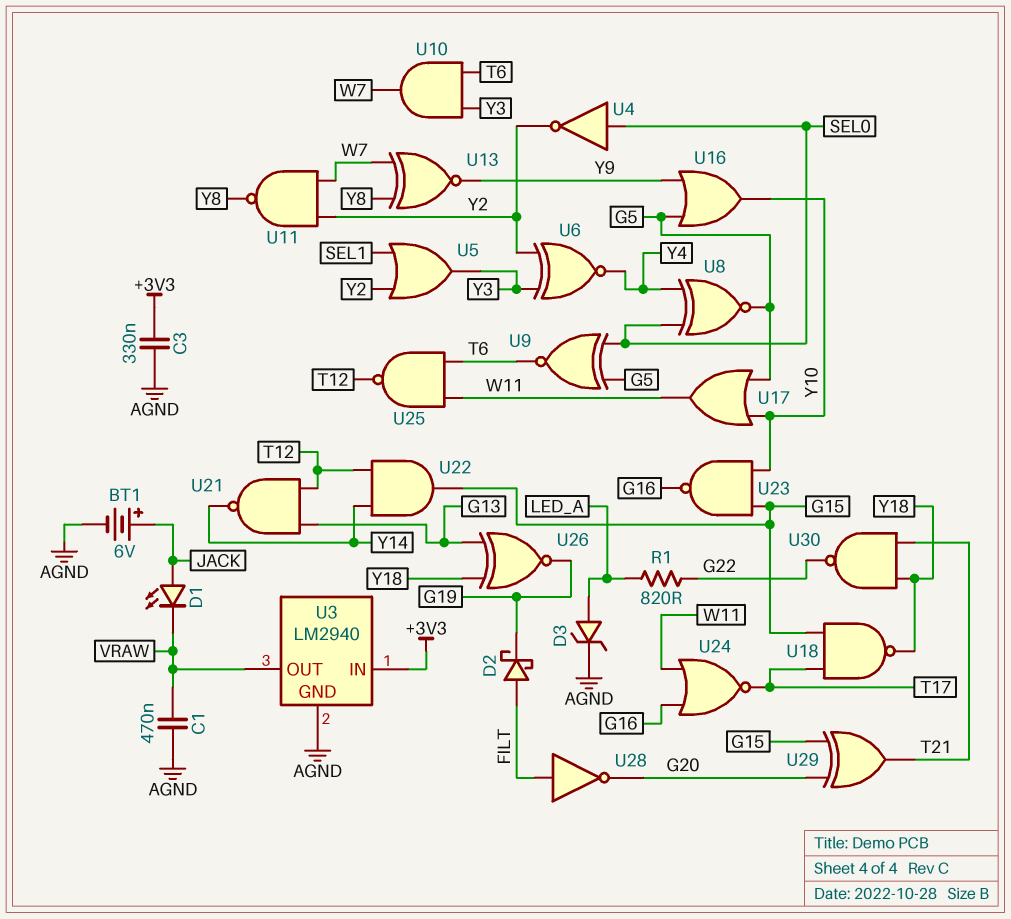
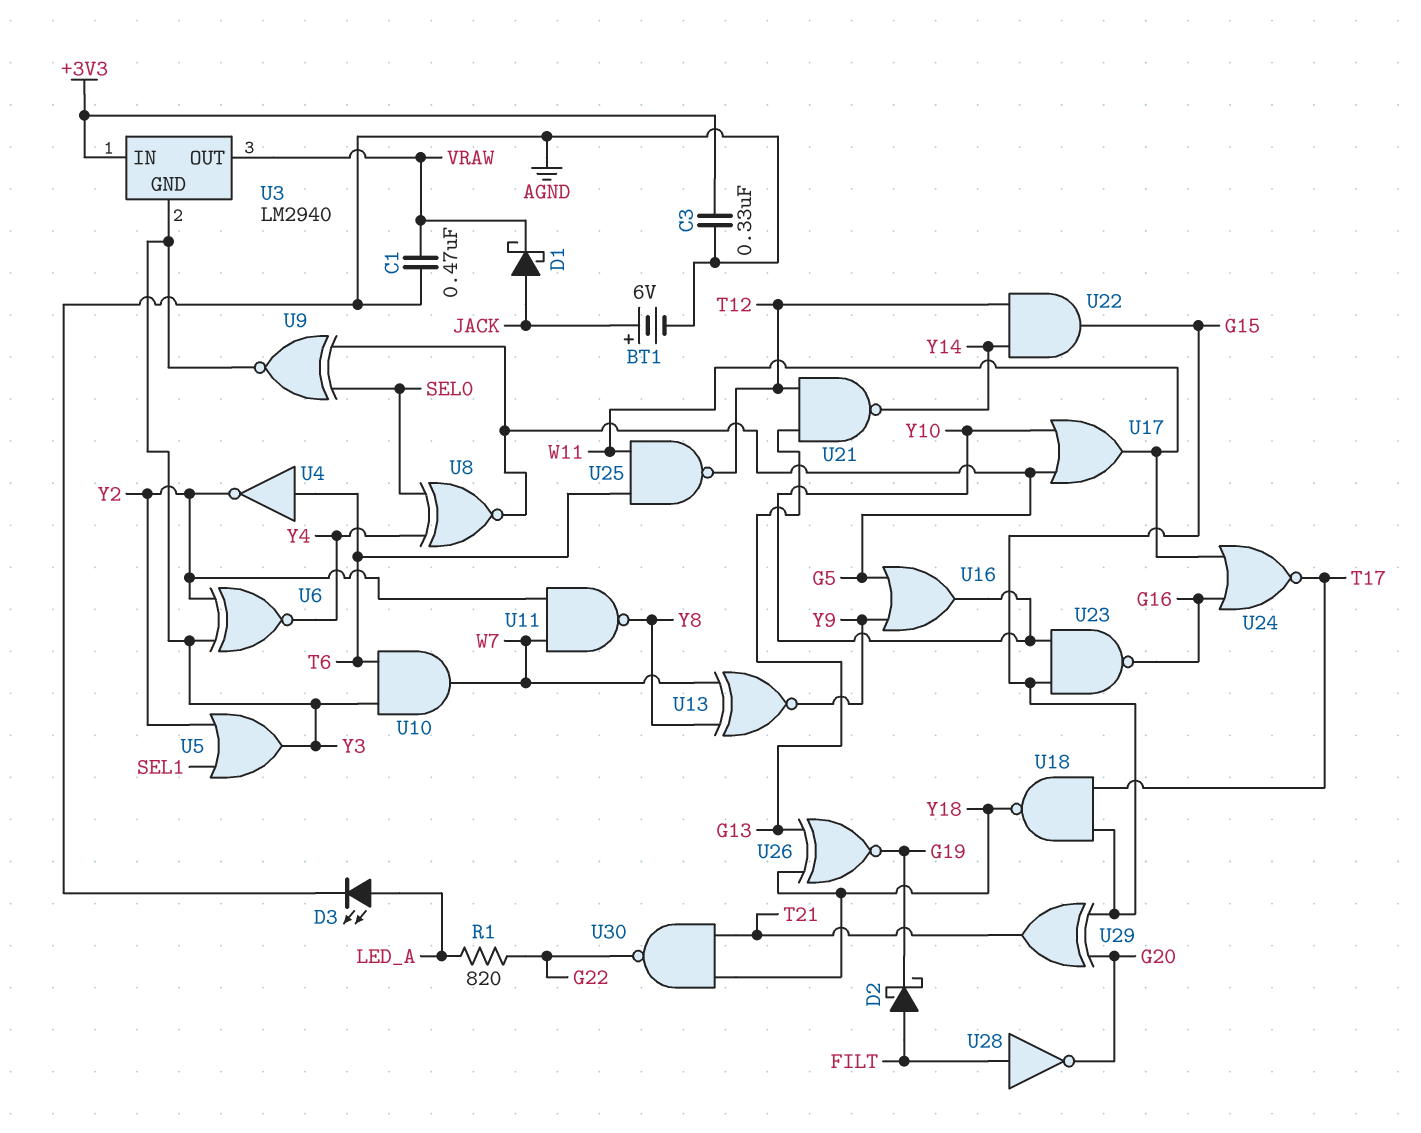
D1: LED (A JACK, K VRAW) -> schottky (A JACK, K VRAW)
D3: zener (A LED_A, K AGND) -> LED (A LED_A, K AGND)
U3 pin GND: AGND -> Y3
U4: NOT (in SEL0, out Y2) -> NOT (in T6, out Y2)
U9: XNOR (in G5, in SEL0, out T6) -> XNOR (in G5, in SEL0, out Y3)

